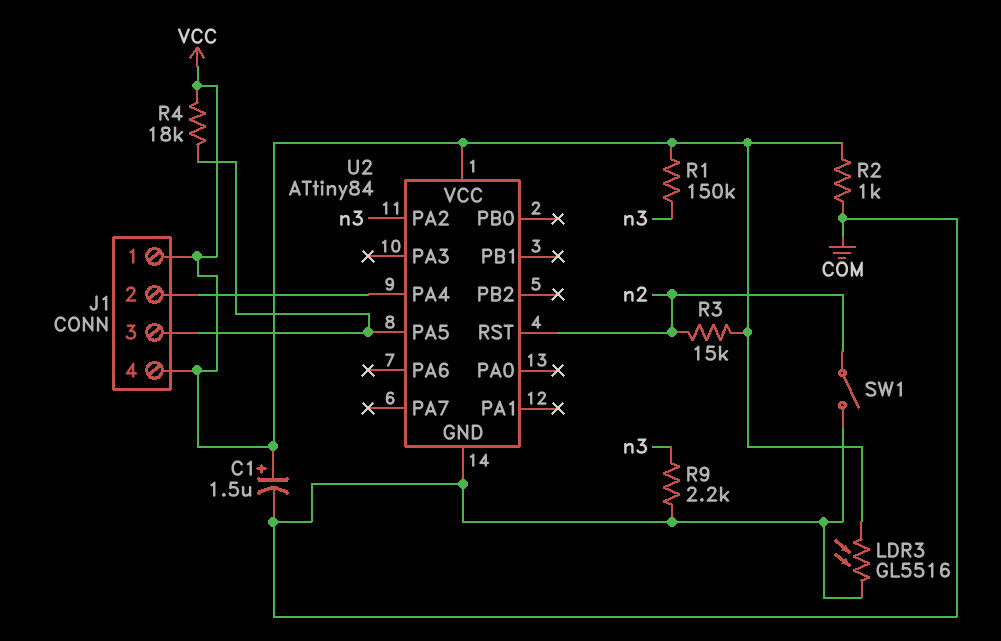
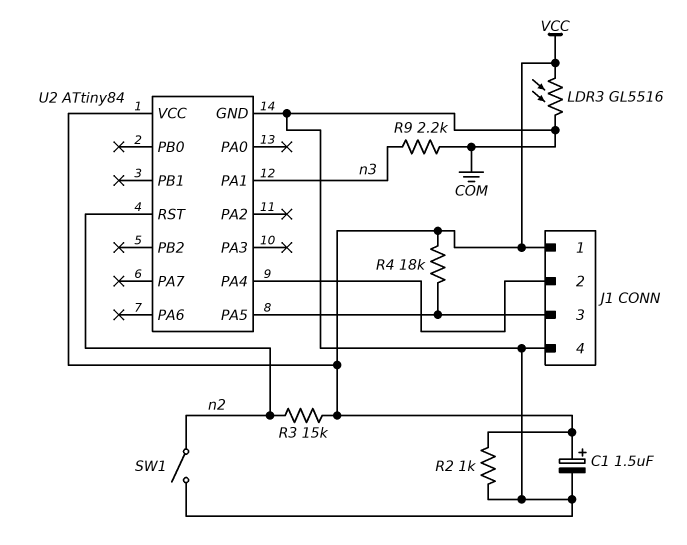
J1 pin 4: VCC -> COM
R1: 150k (VCC, n3) -> none
U2 pin PA1: none -> n3
U2 pin PA2: n3 -> none

